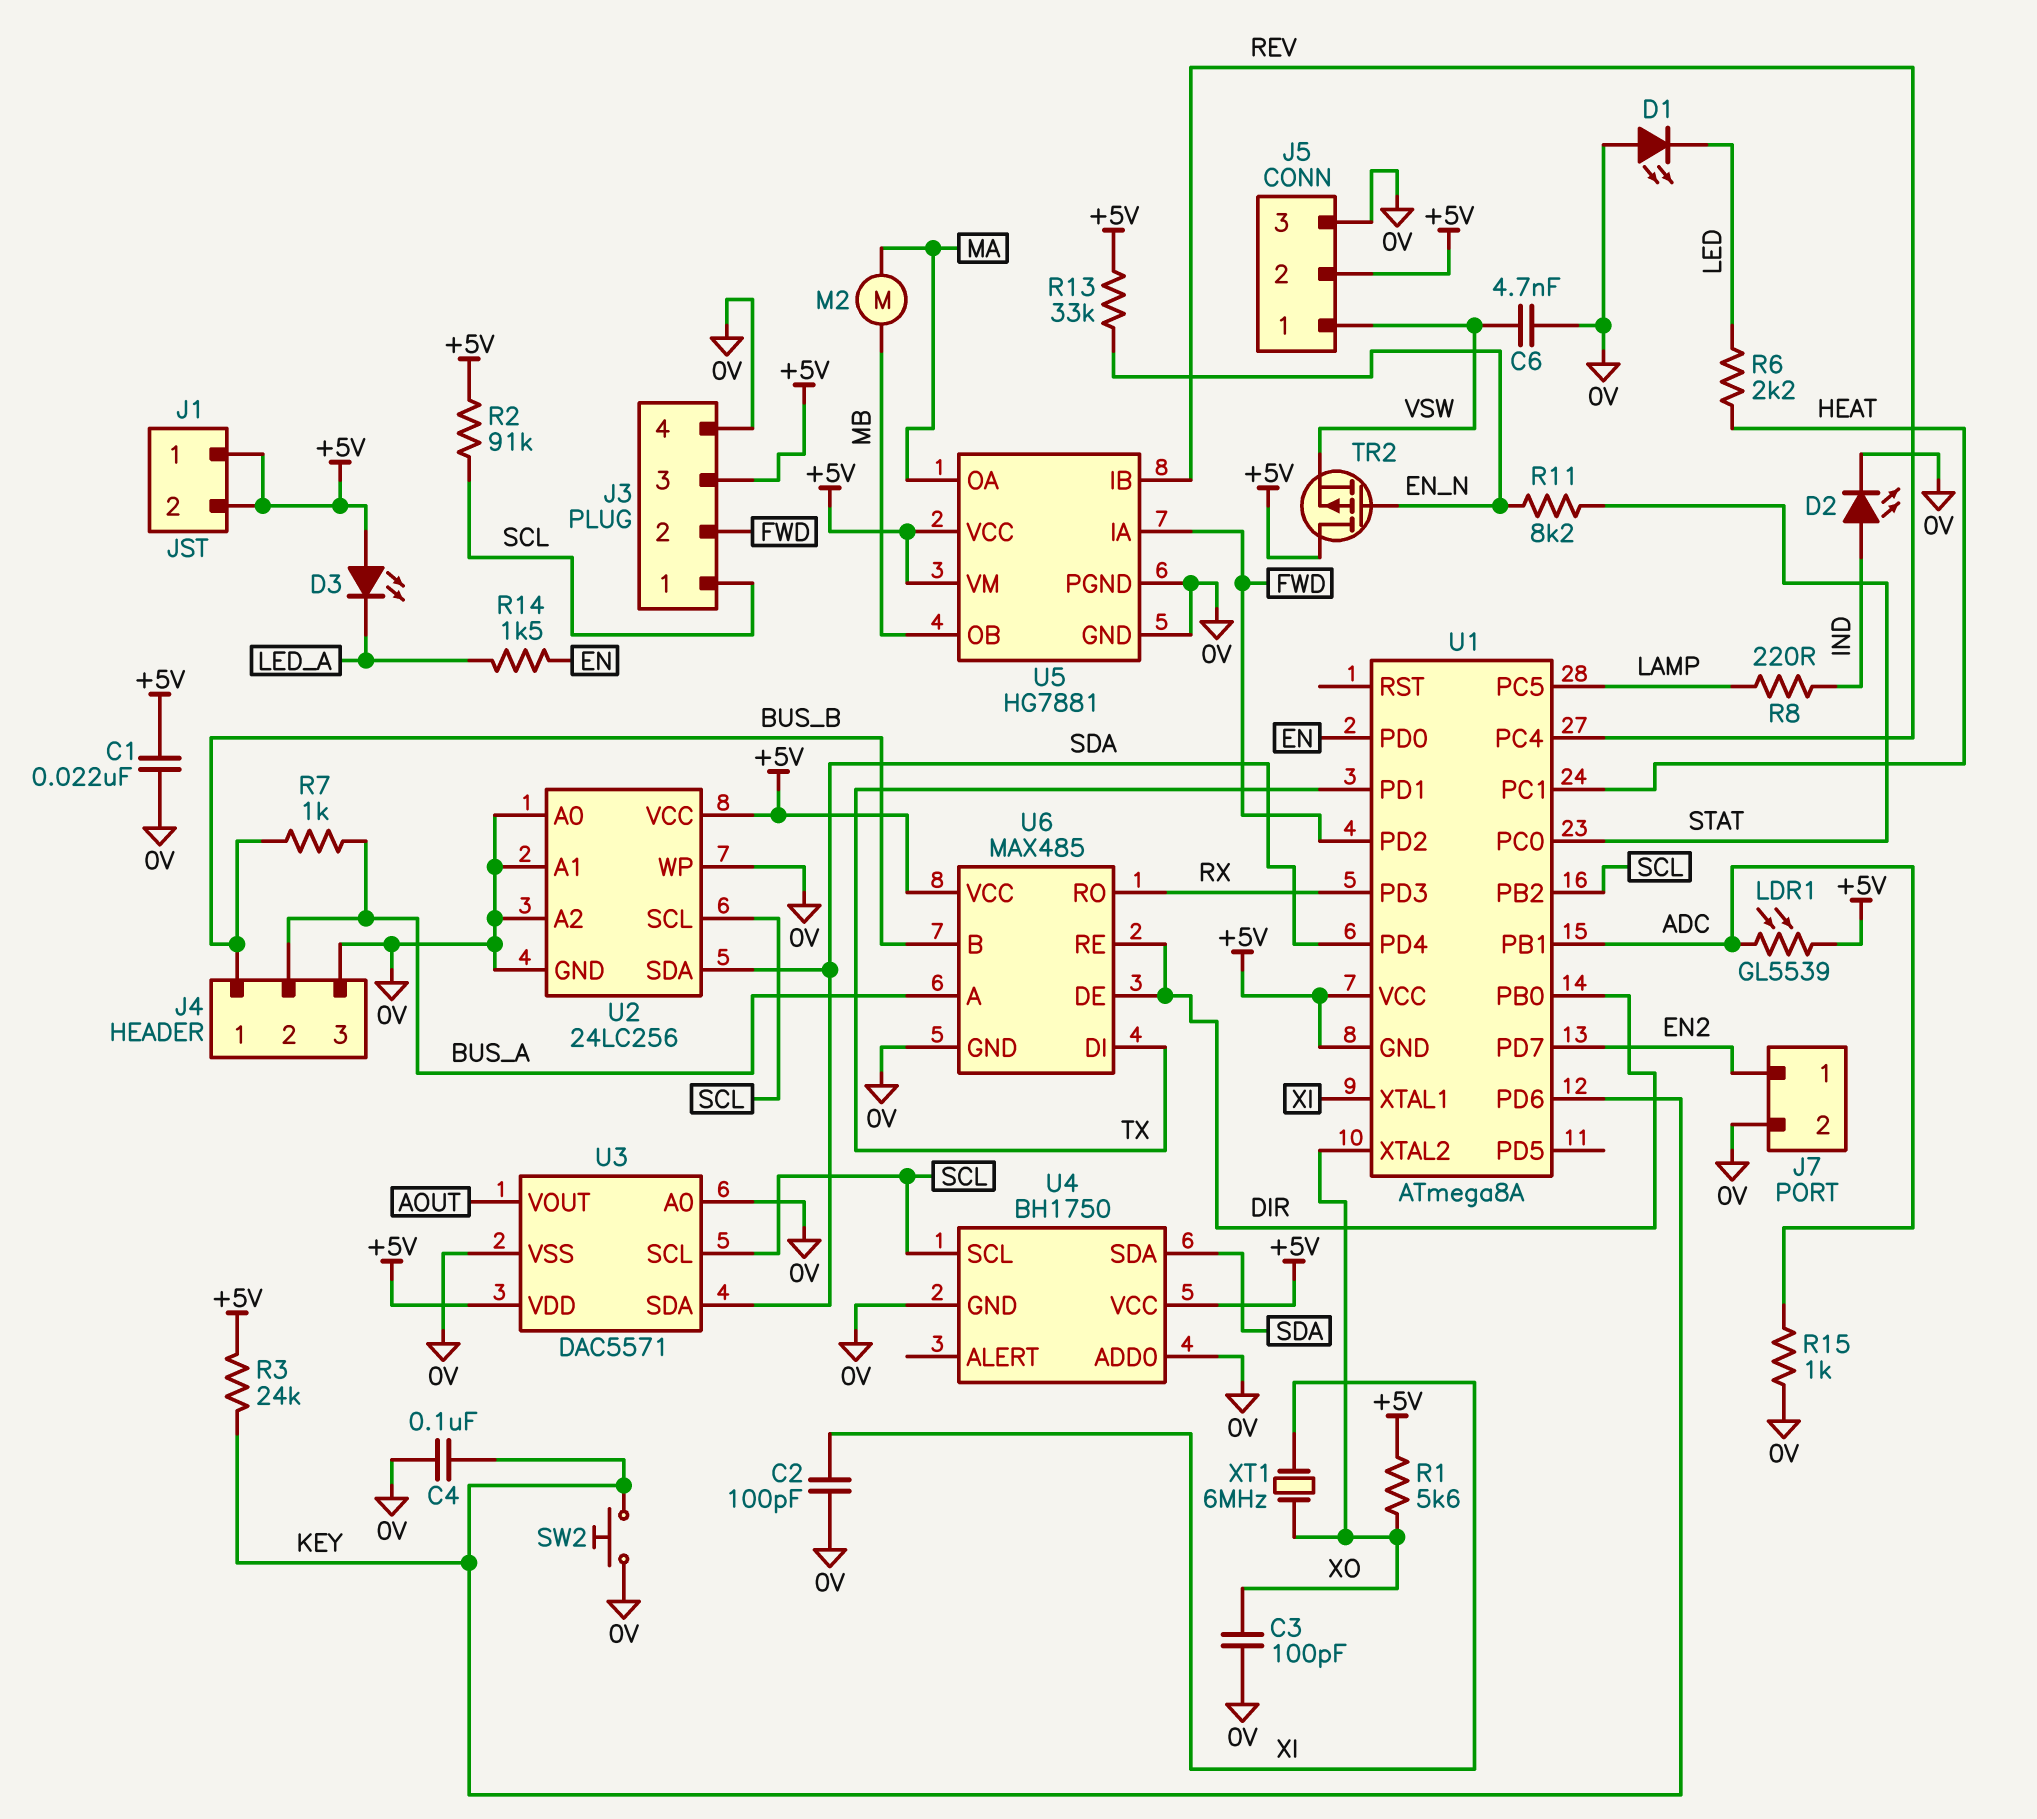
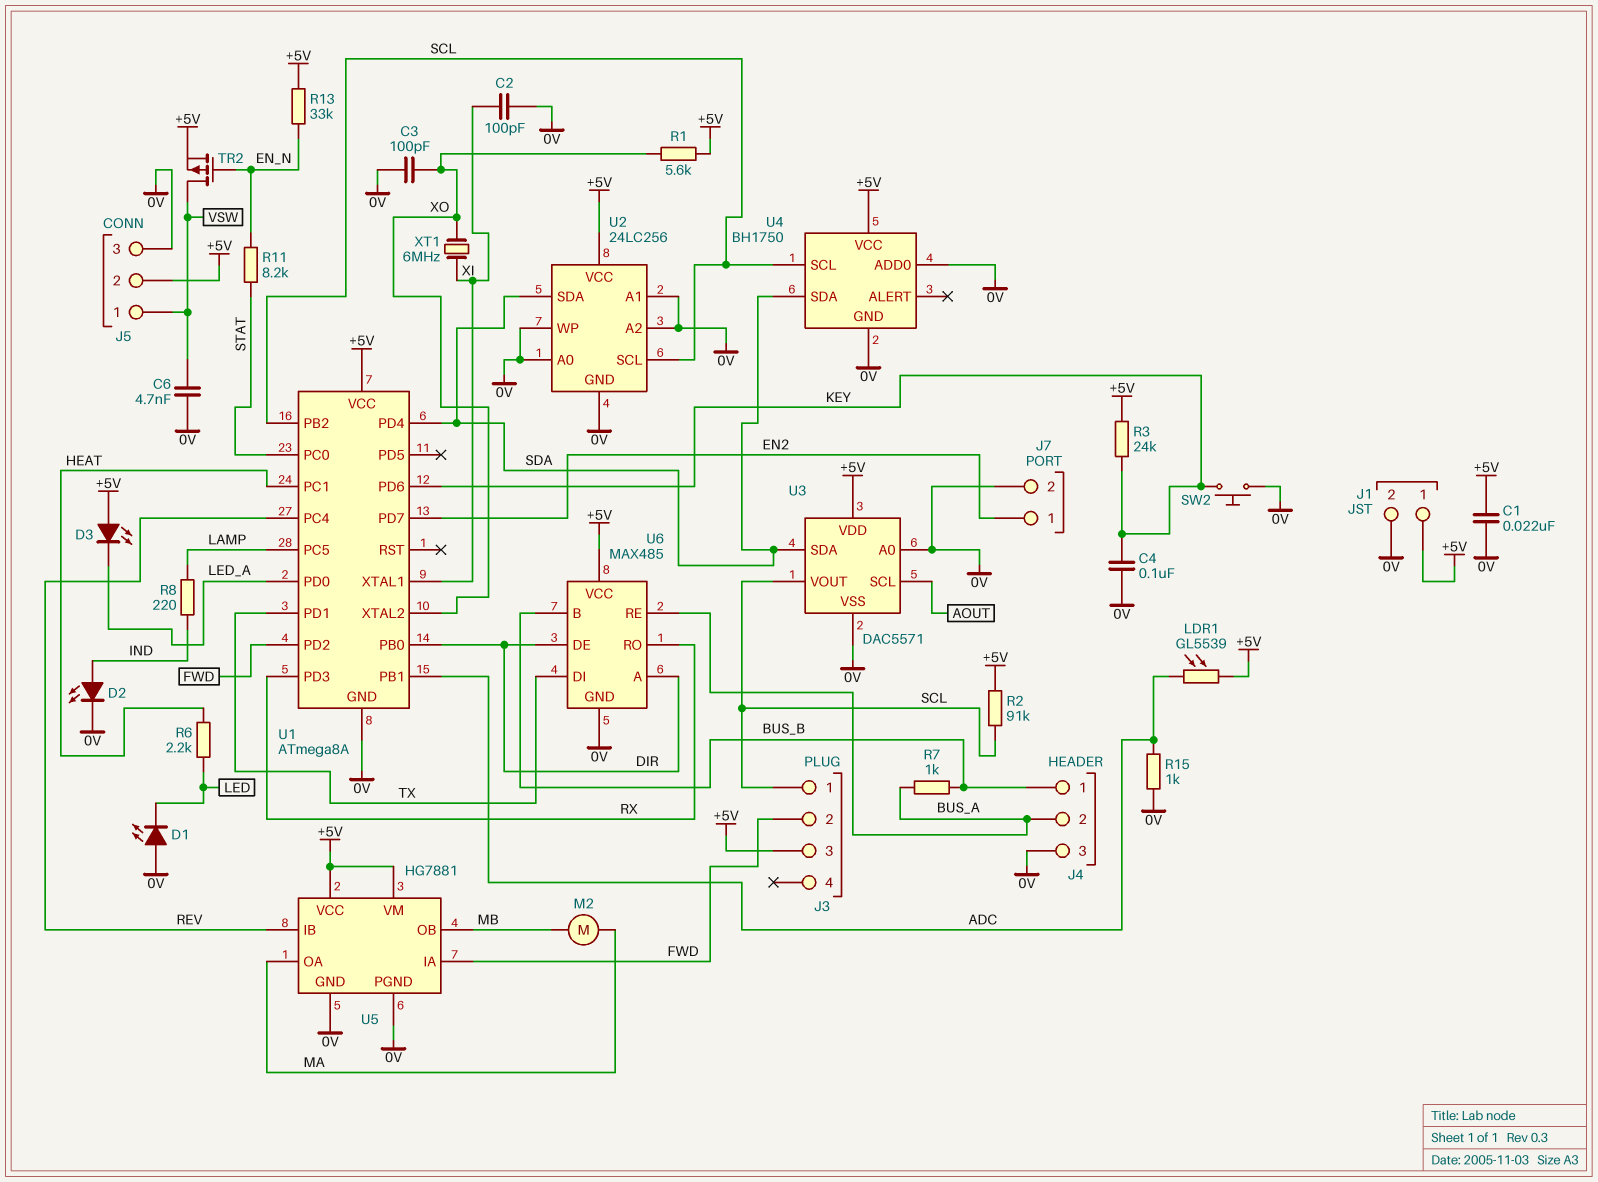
J1 pin 2: +5V -> 0V
J3 pin 4: 0V -> none
R14: 1.5k (EN, LED_A) -> none
TR2: PMOS (G EN_N, D +5V, S VSW) -> PMOS (G EN_N, D VSW, S +5V)
U1 pin GND: +5V -> 0V
U1 pin PD0: EN -> LED_A
U3 pin SCL: SCL -> AOUT
U3 pin VOUT: AOUT -> SCL
U6 pin A: BUS_A -> DIR
U6 pin RE: DIR -> BUS_A

